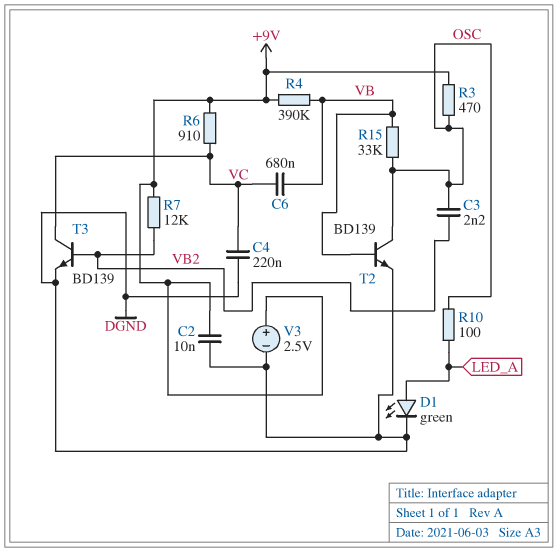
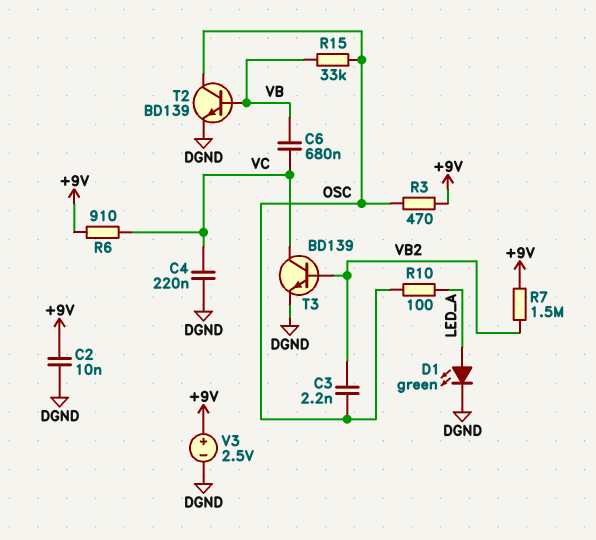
R4: 390k (+9V, VB) -> none
R7: 12k (+9V, VB2) -> 1.5M (+9V, VB2)

